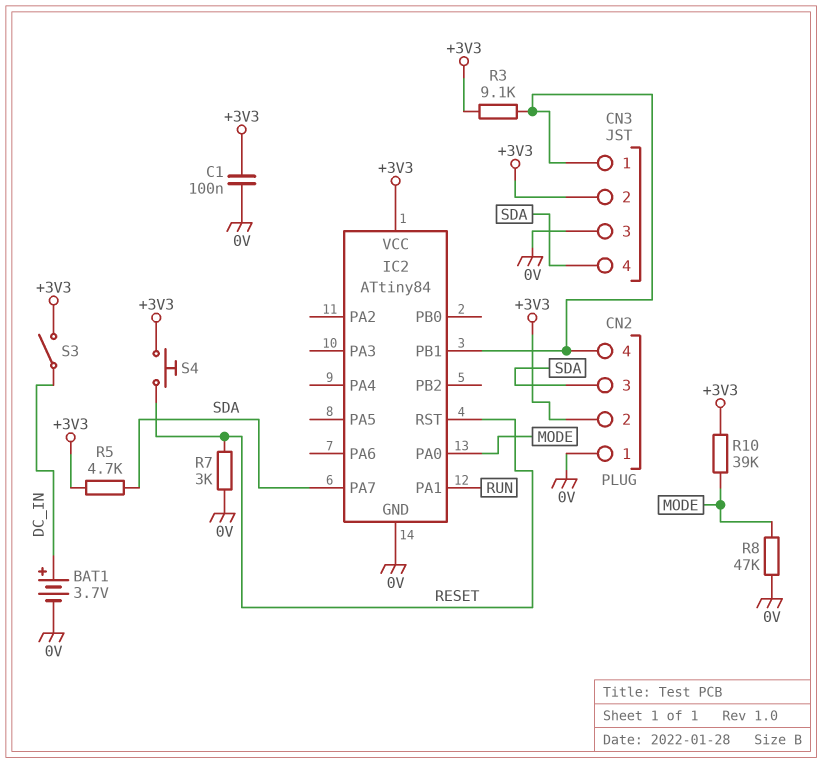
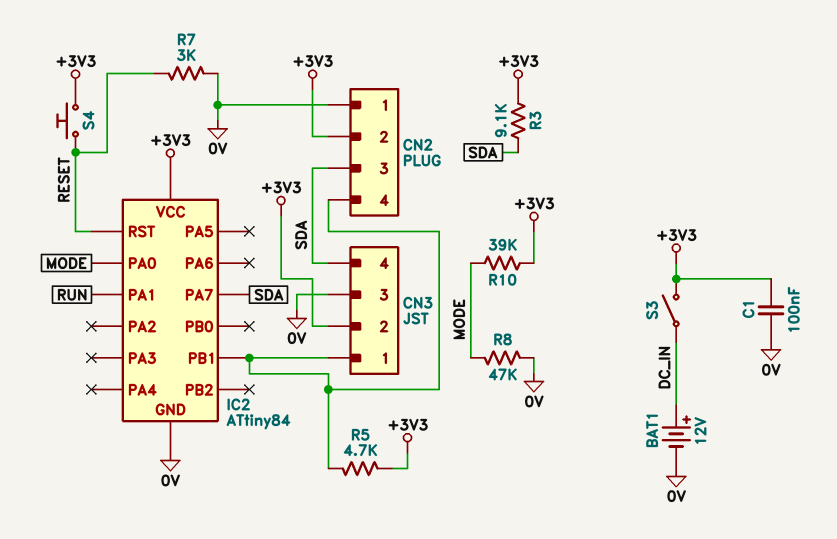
BAT1: 3.7V (plus DC_IN, minus 0V) -> 12V (plus DC_IN, minus 0V)
R3: 9.1k (+3V3, CN2/4) -> 9.1k (+3V3, SDA)
R5: 4.7k (+3V3, SDA) -> 4.7k (+3V3, CN2/4)

